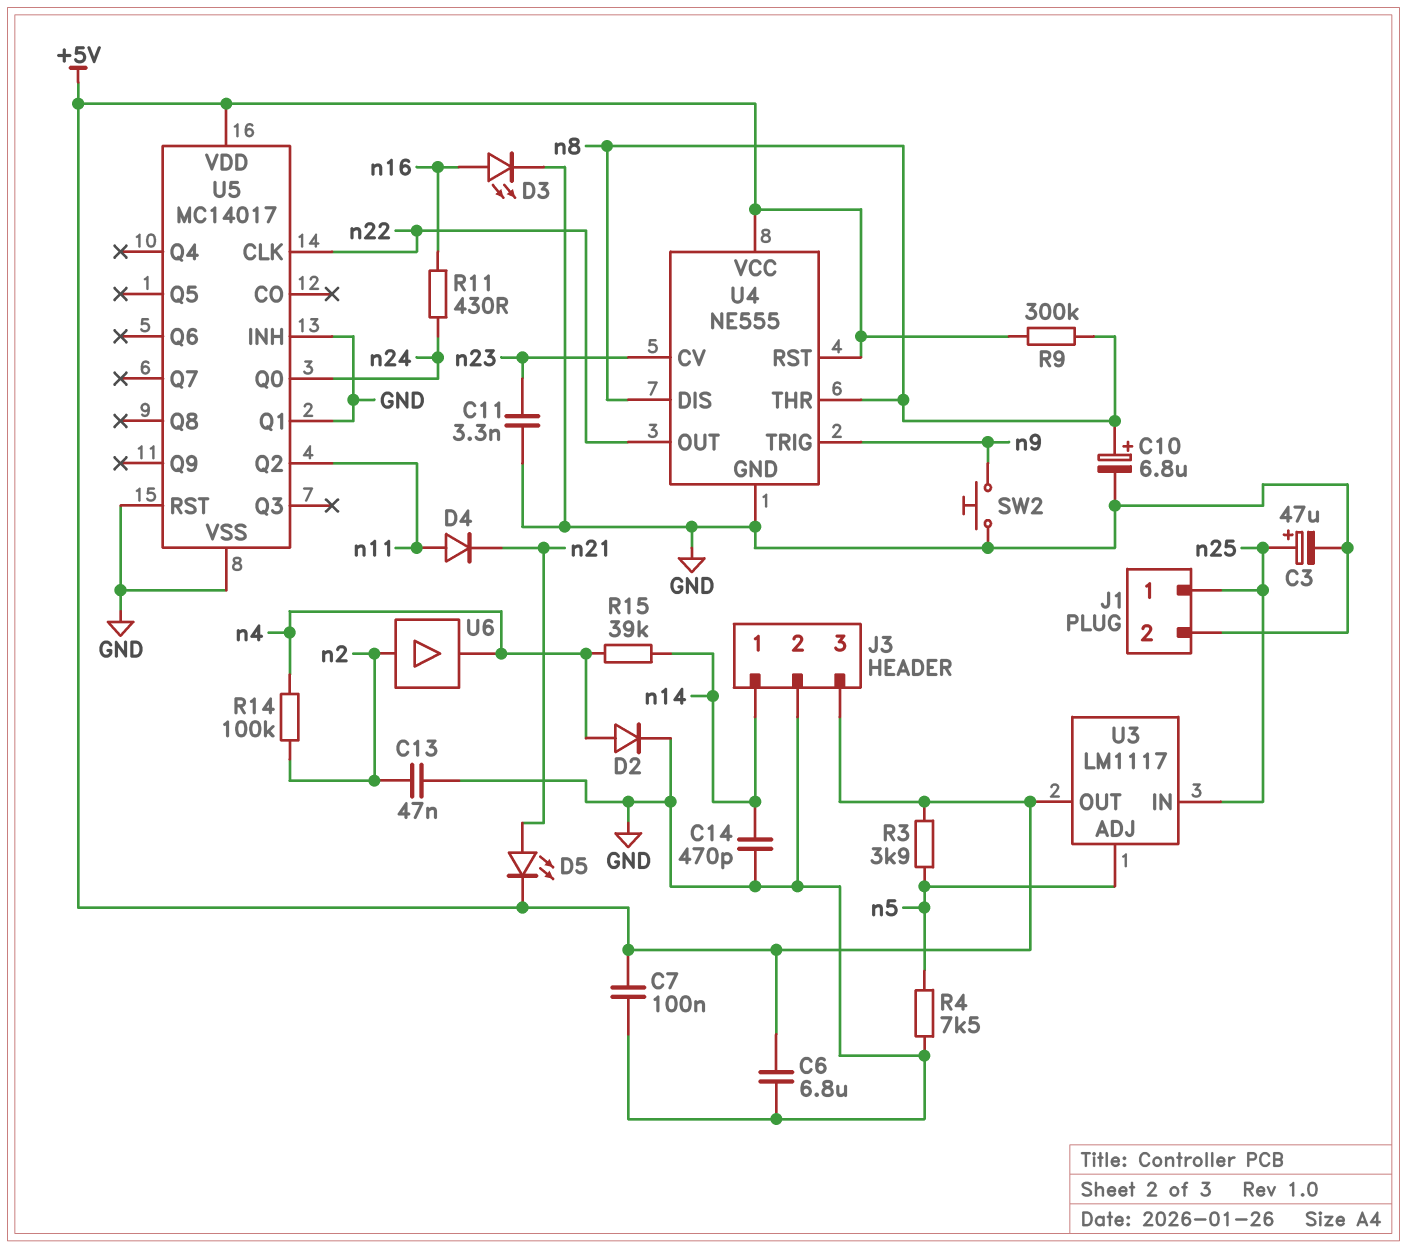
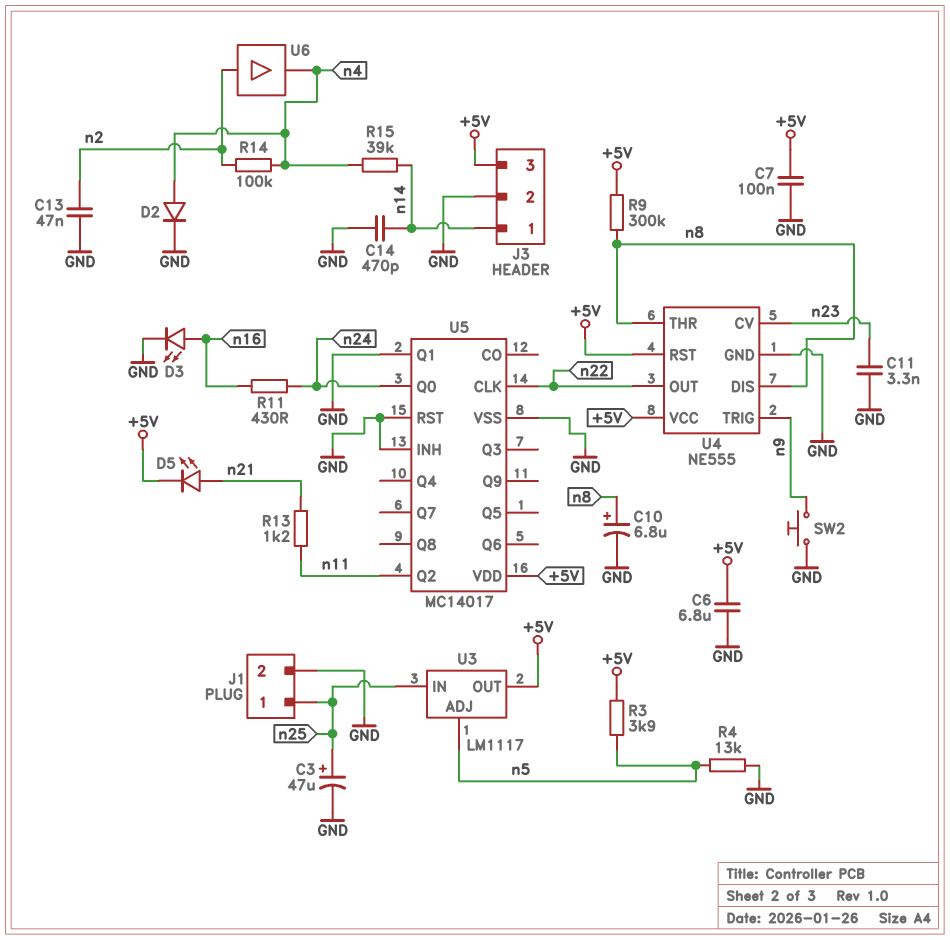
D4: diode (A n11, K n21) -> none
R4: 7.5k (GND, n5) -> 13k (GND, n5)
R13: none -> 1.2k (n11, n21)

